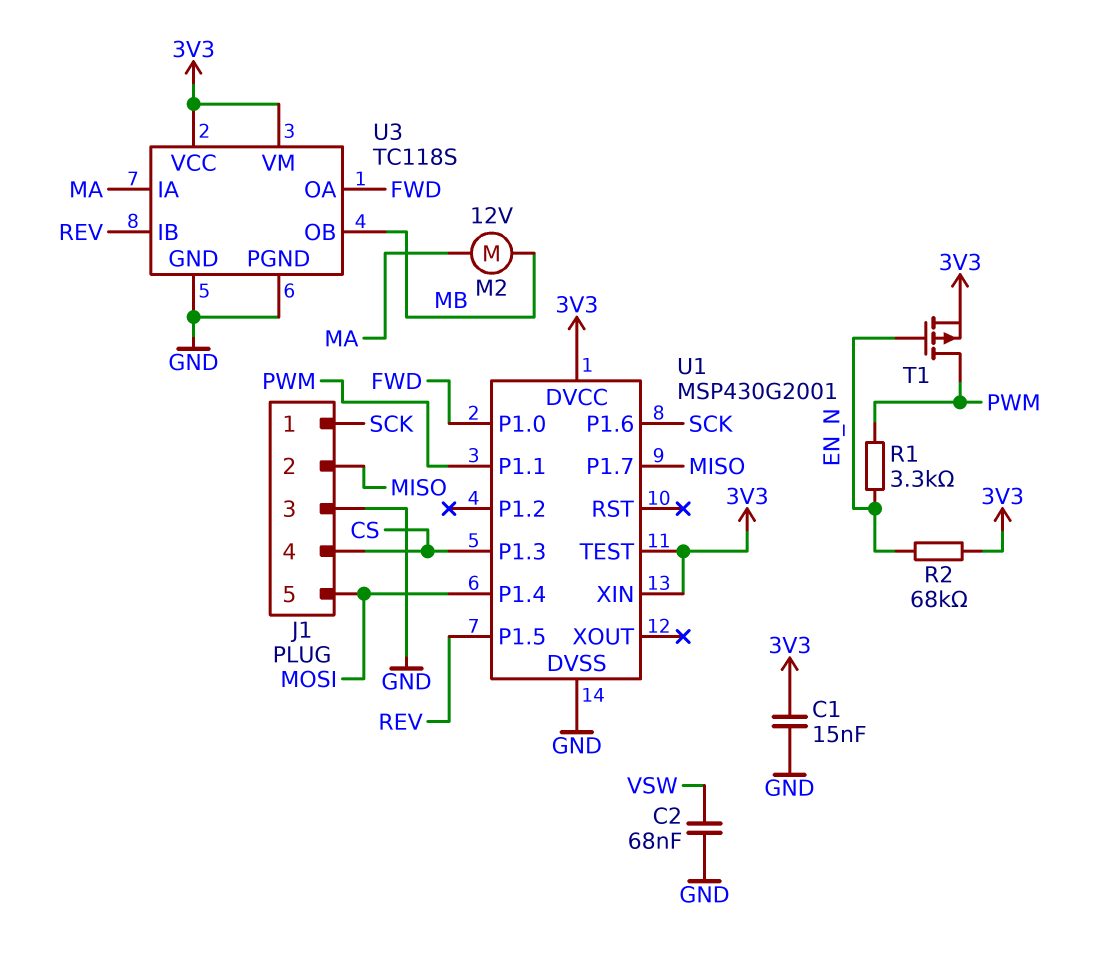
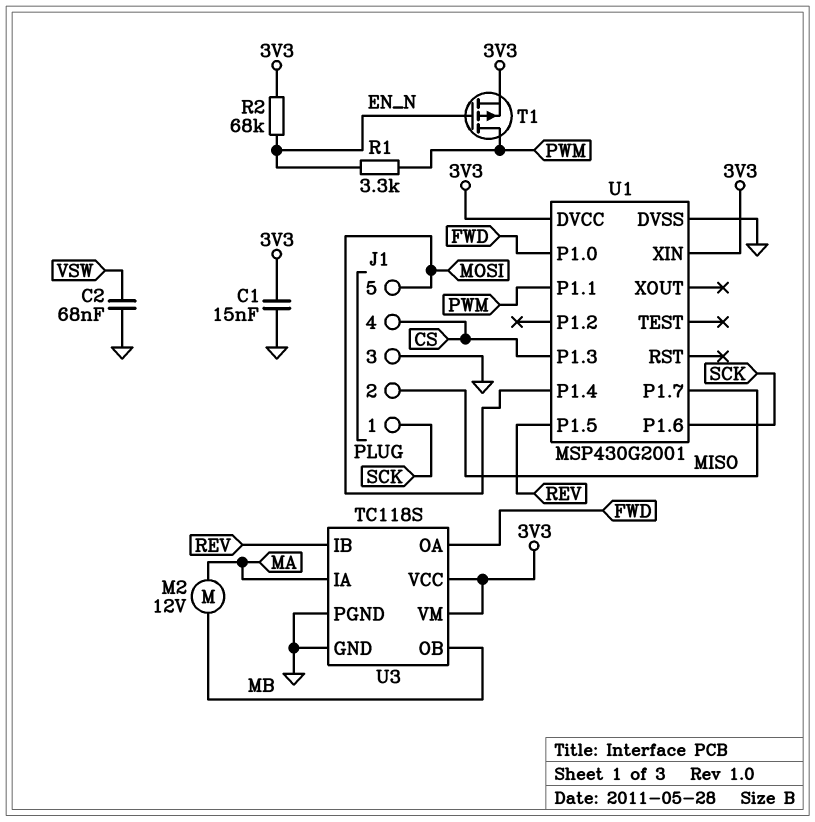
U1 pin TEST: 3V3 -> none

